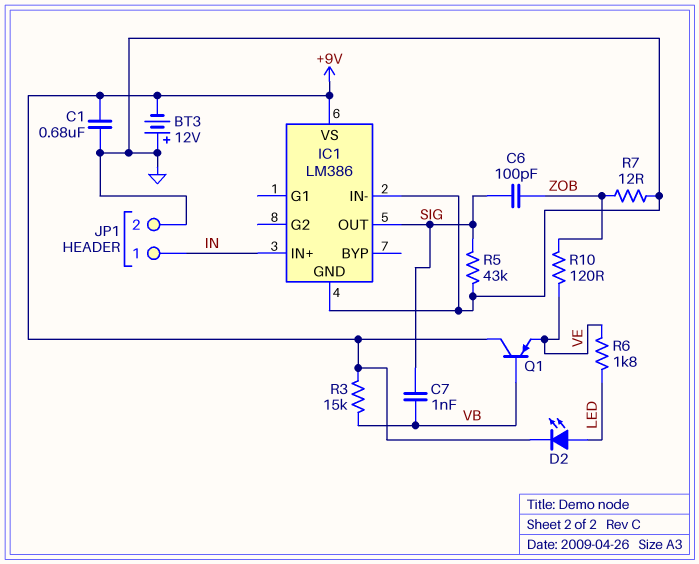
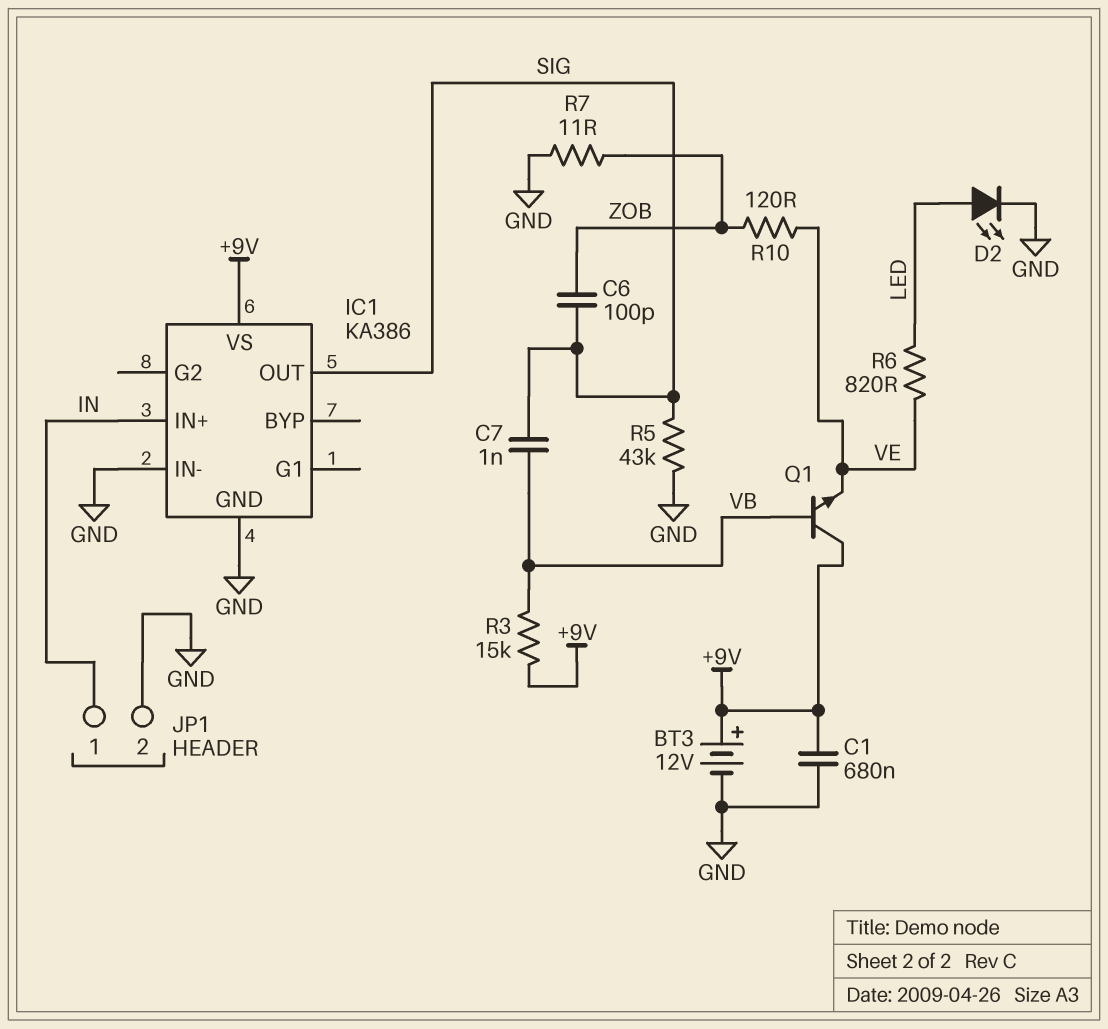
BT3: 12V (plus GND, minus +9V) -> 12V (plus +9V, minus GND)
D2: LED (A LED, K +9V) -> LED (A LED, K GND)
IC1: LM386 -> KA386
Q1: PNP (B VB, C +9V, E VE) -> NPN (B VB, C +9V, E VE)
R6: 1.8k (LED, VE) -> 820 (LED, VE)
R7: 12 (GND, ZOB) -> 11 (GND, ZOB)

